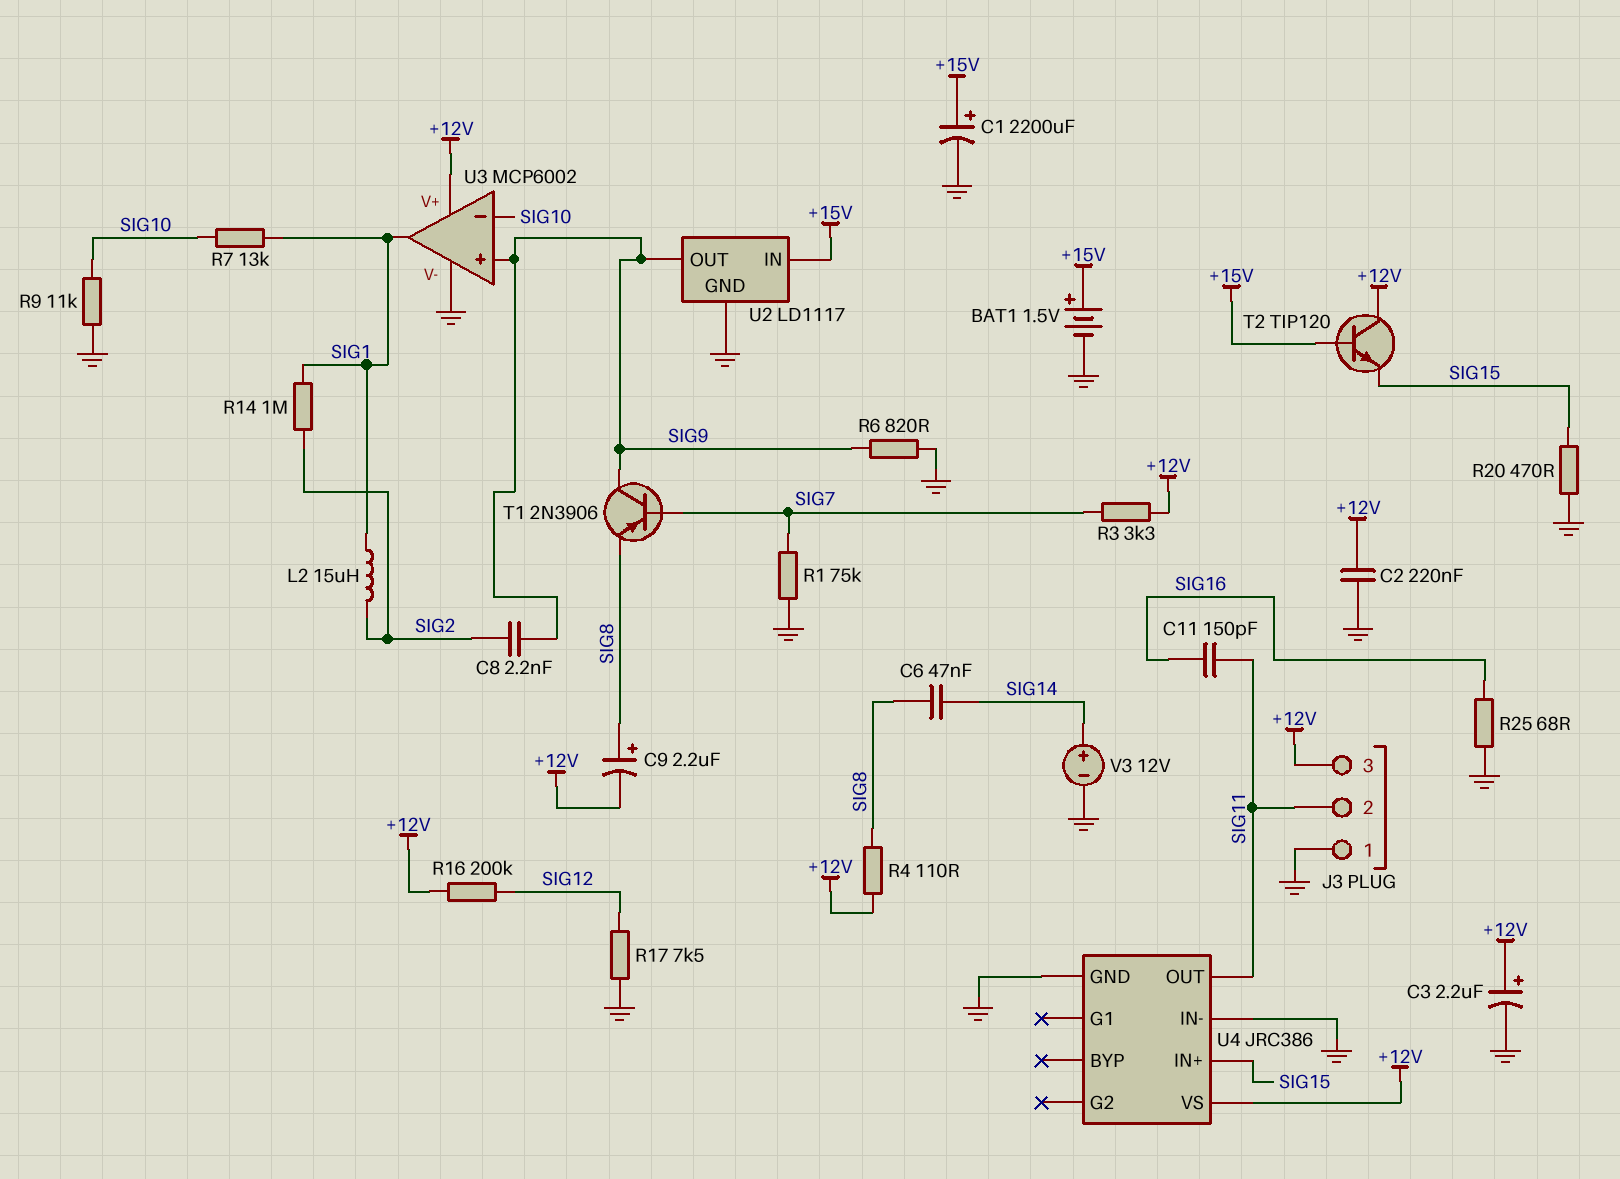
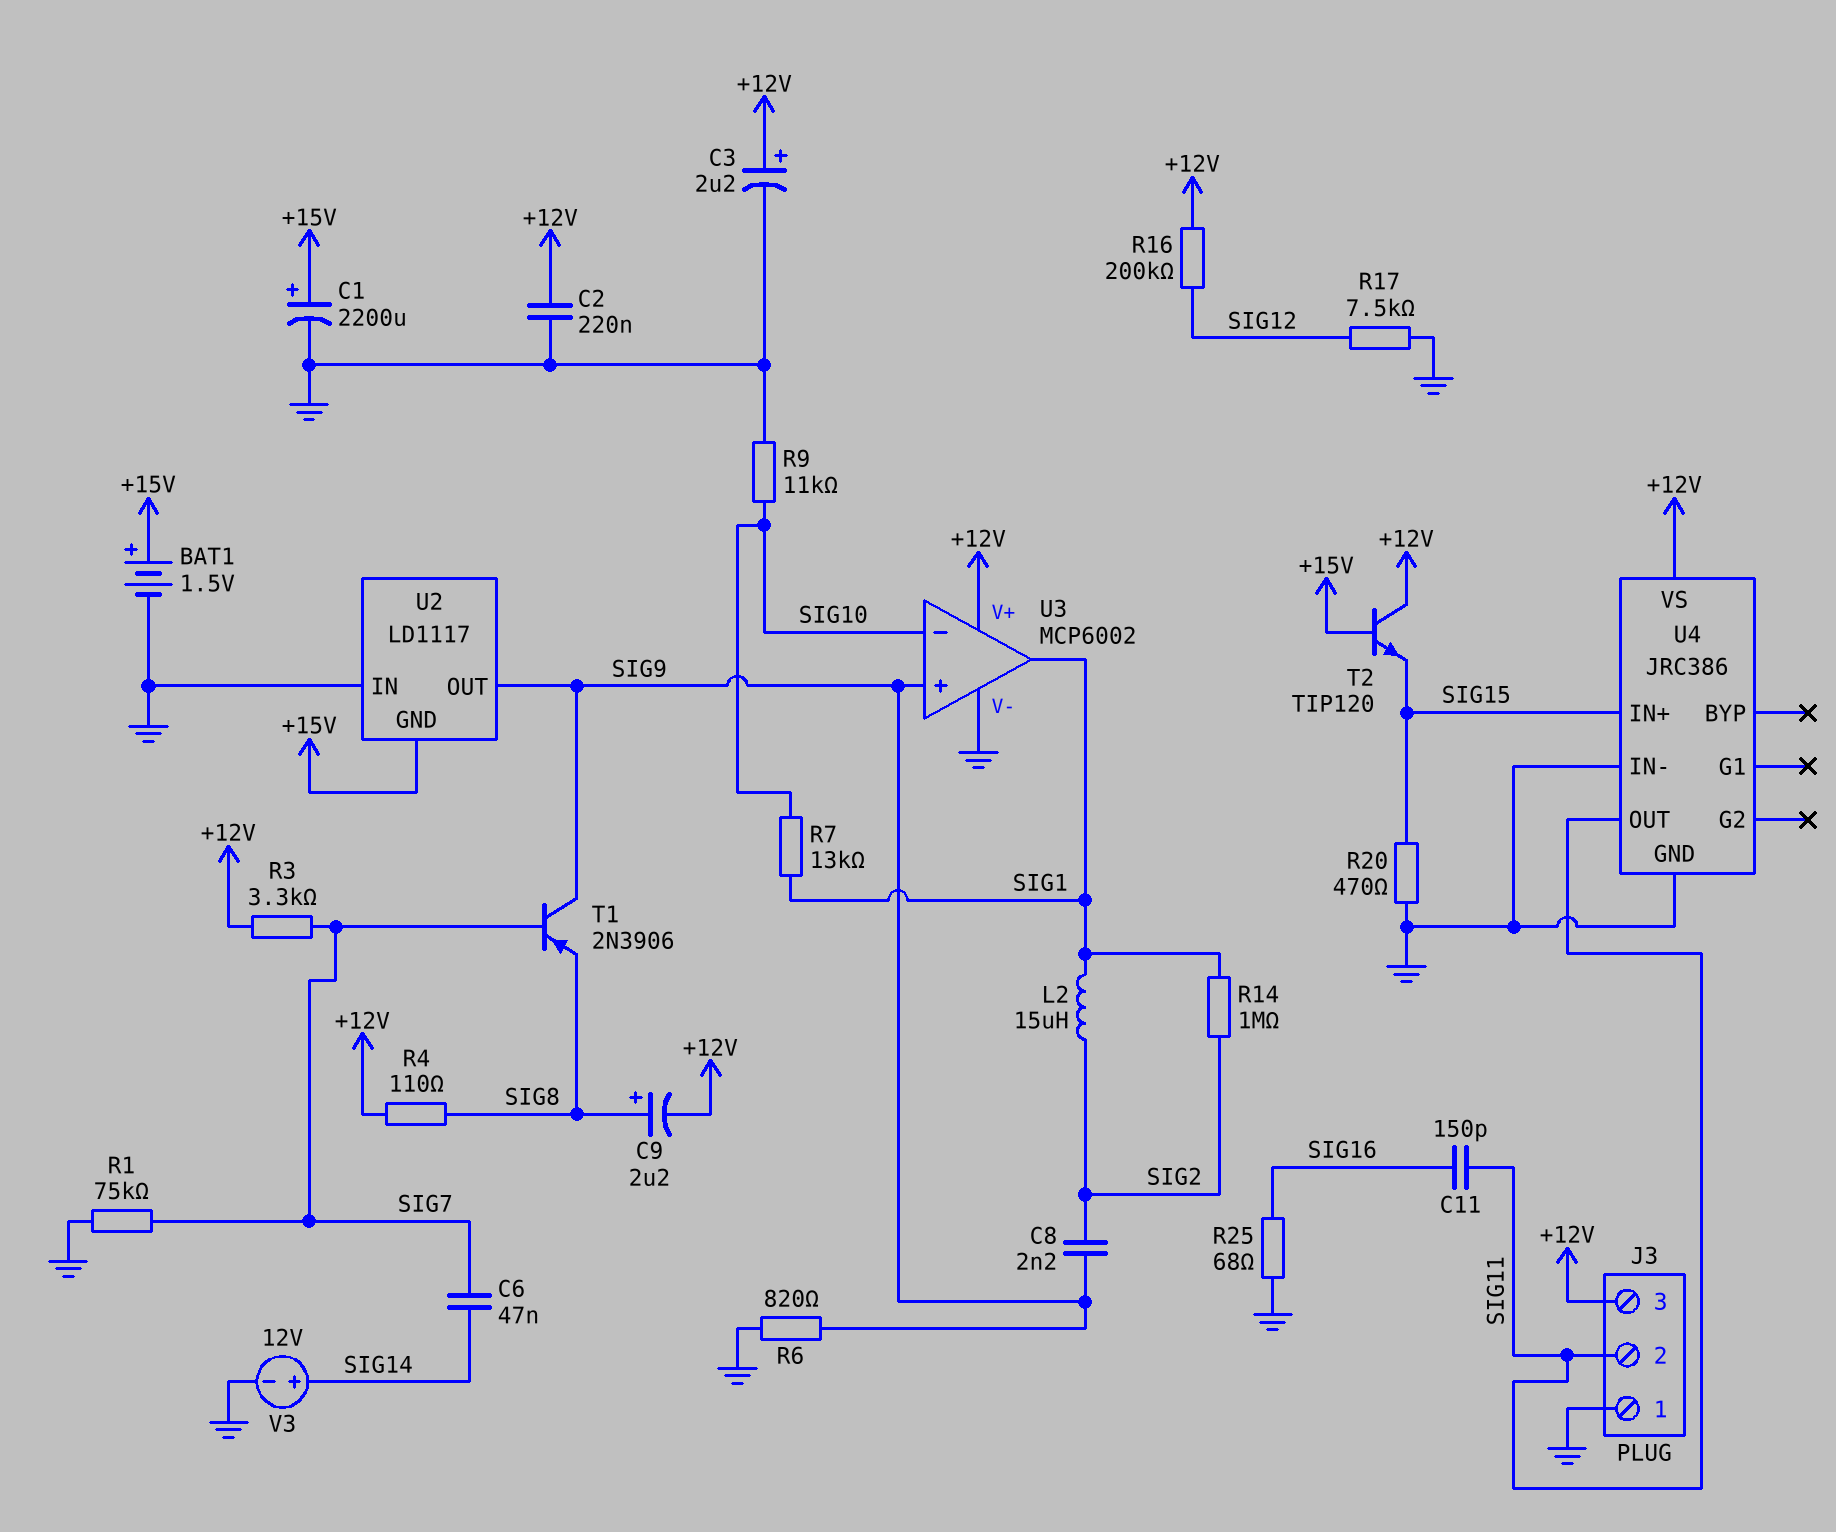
C6: 47nF (SIG8, SIG14) -> 47nF (SIG7, SIG14)
U2 pin GND: GND -> +15V
U2 pin IN: +15V -> GND

